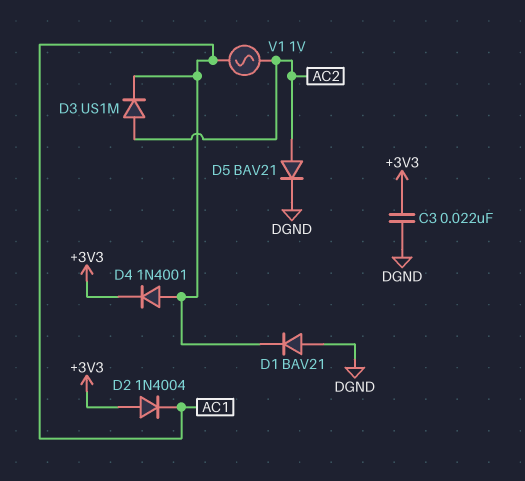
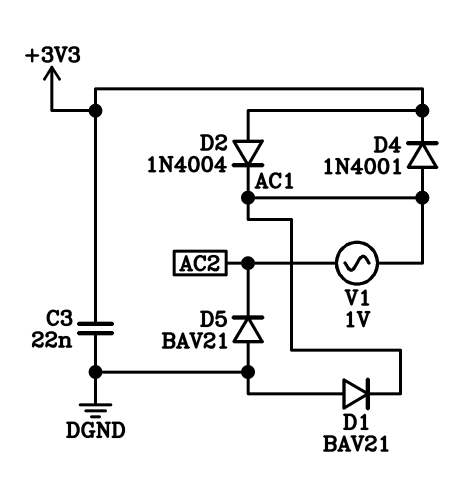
D3: diode US1M (A AC2, K AC1) -> none
D5: diode BAV21 (A AC2, K DGND) -> diode BAV21 (A DGND, K AC2)

